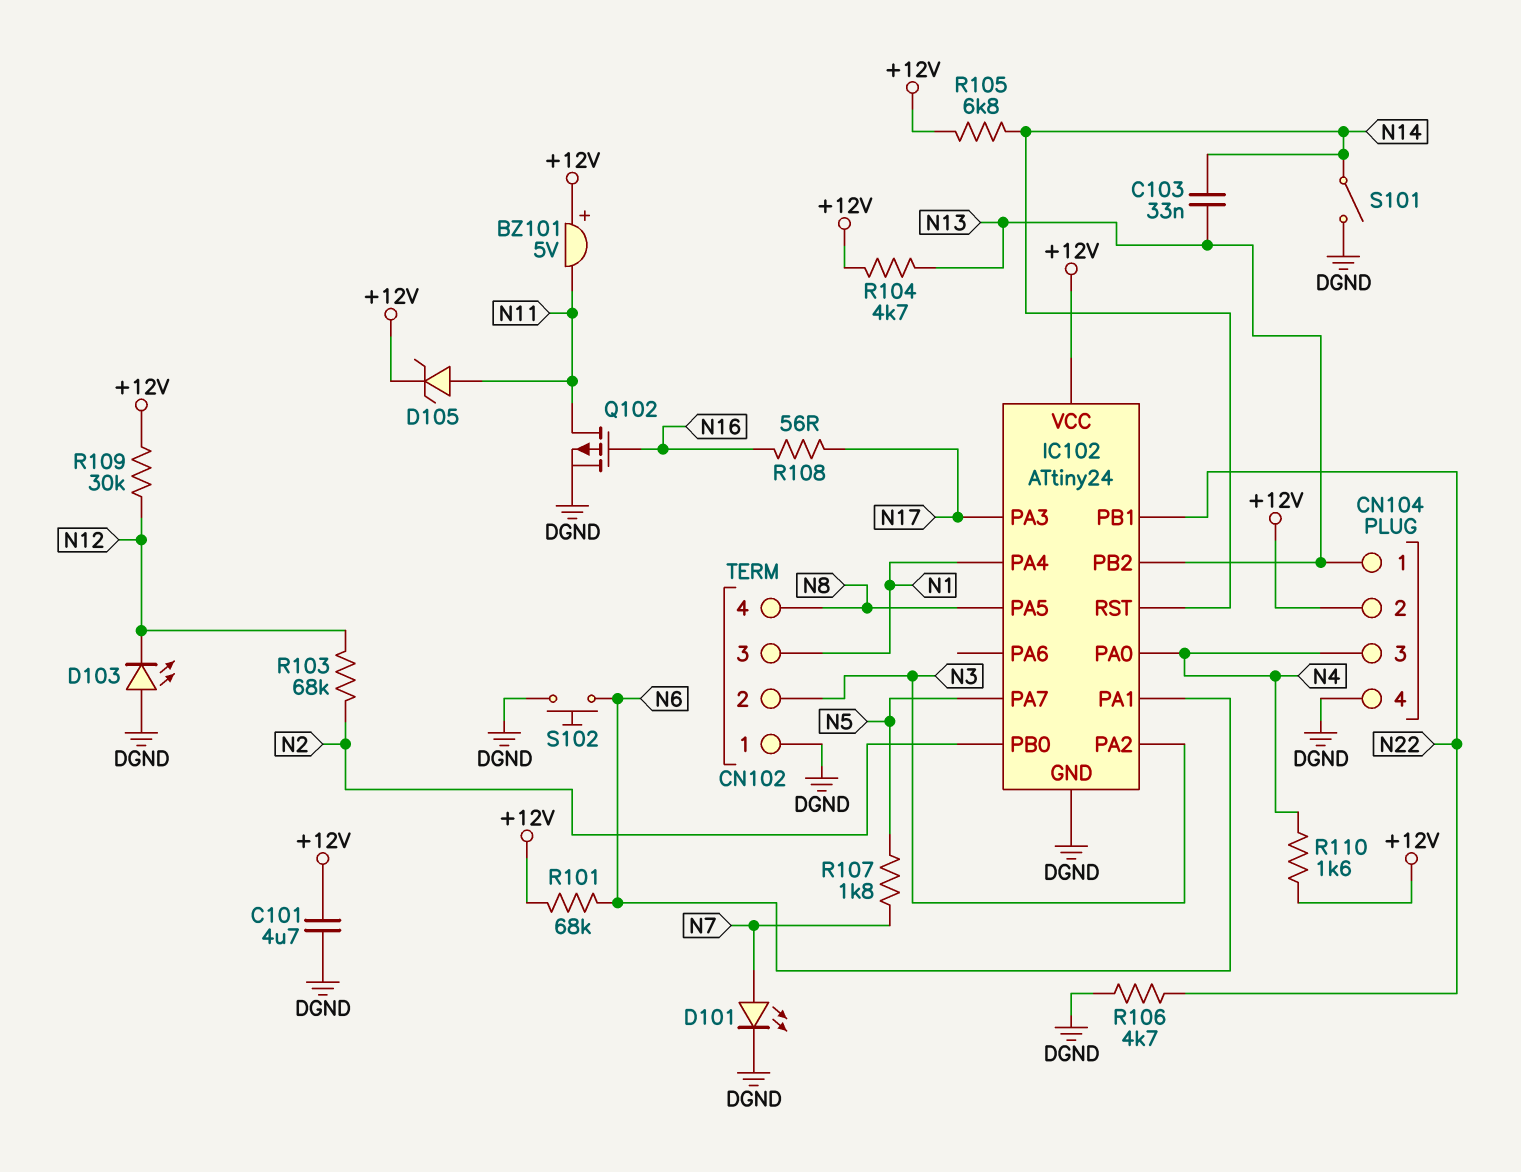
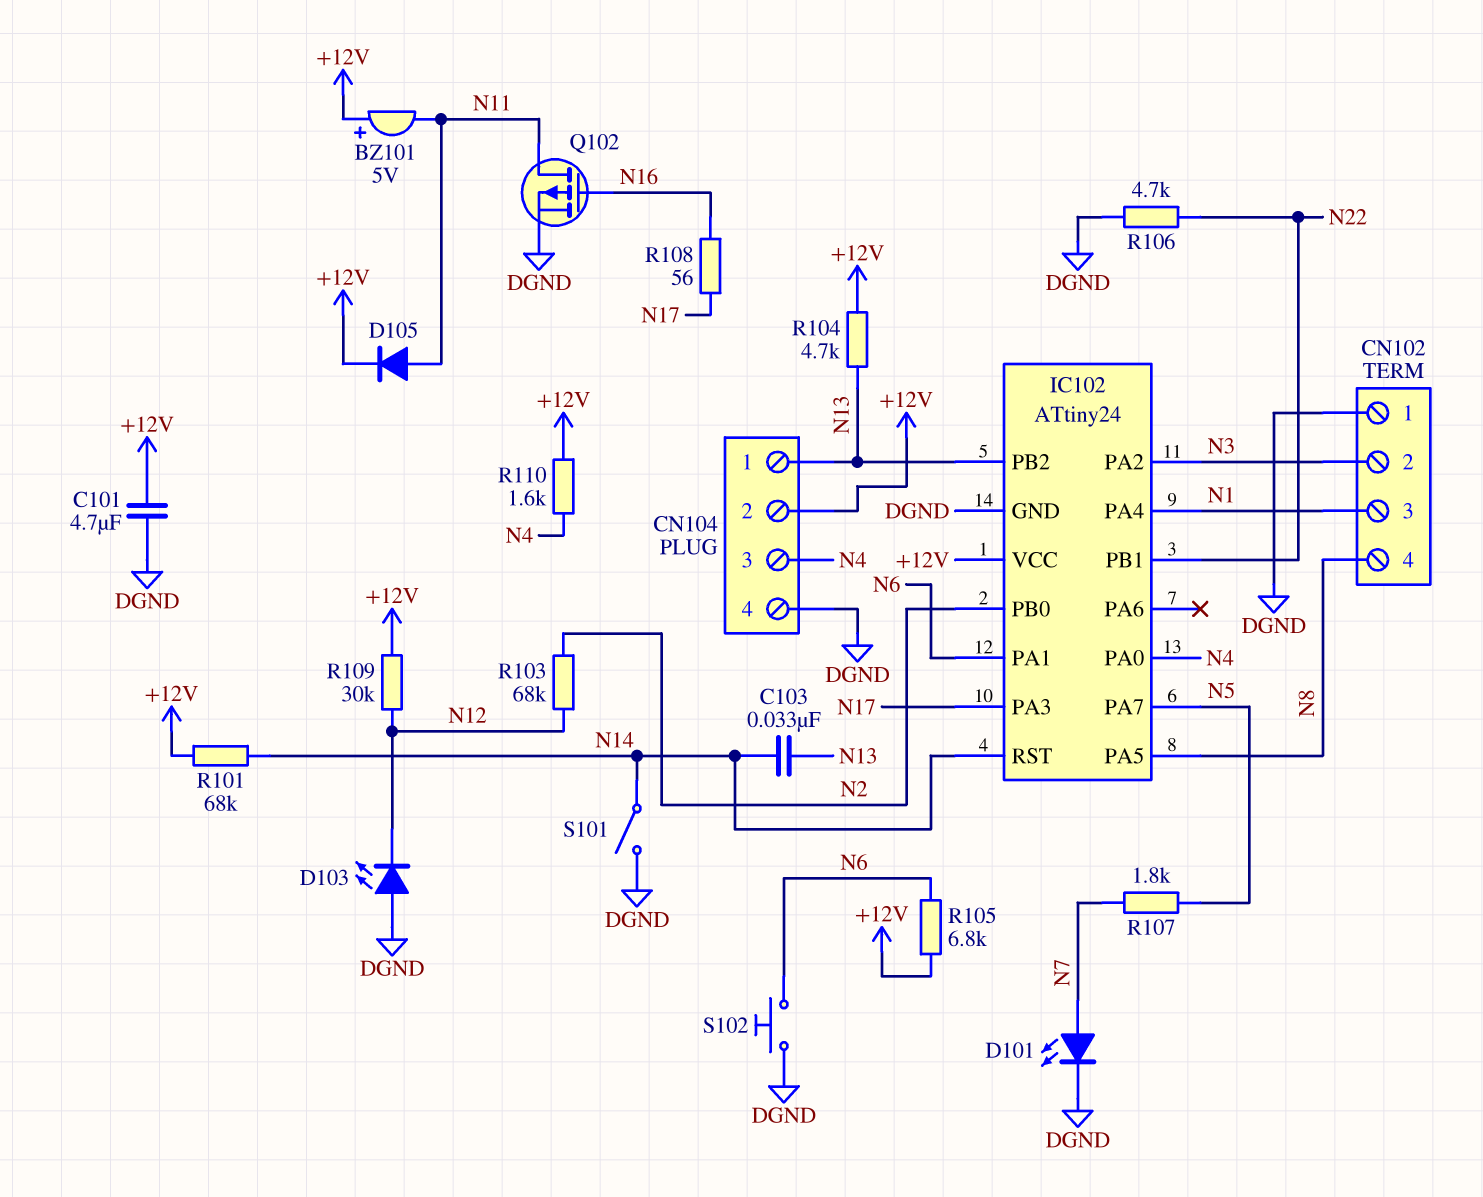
D105: zener (A N11, K +12V) -> diode (A N11, K +12V)
R101: 68k (+12V, N6) -> 68k (+12V, N14)
R105: 6.8k (+12V, N14) -> 6.8k (+12V, N6)

